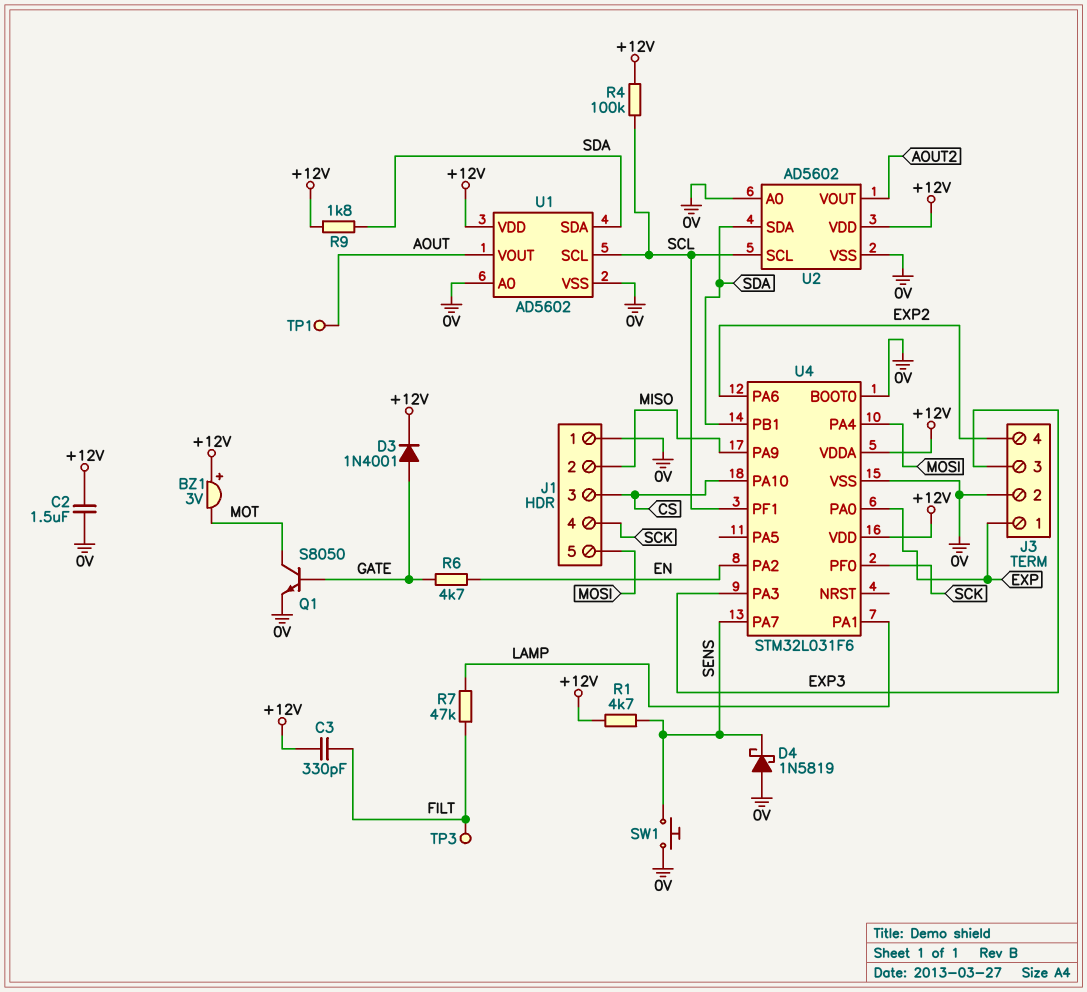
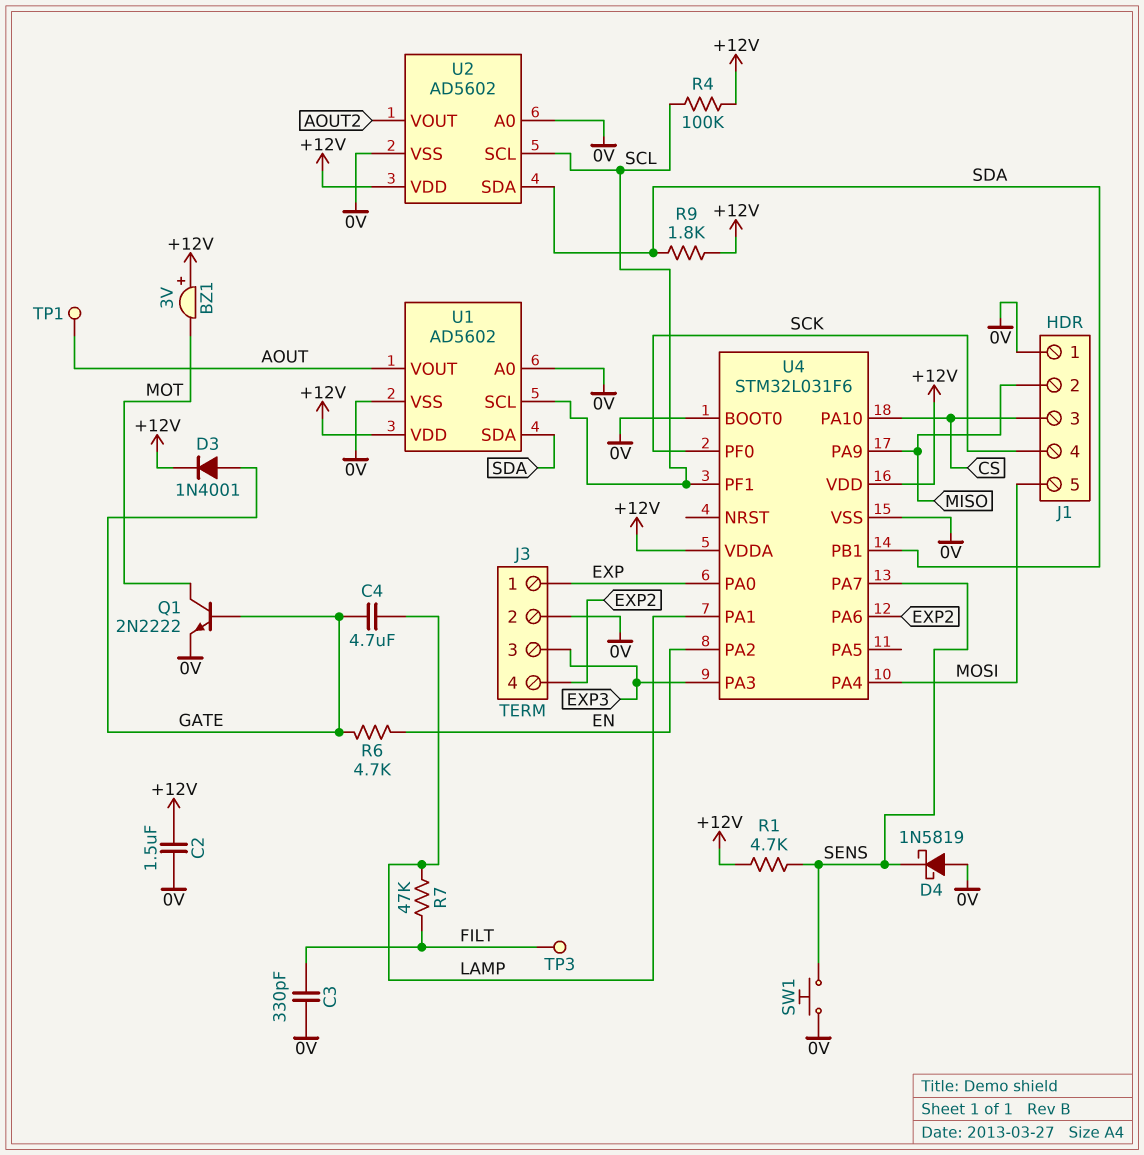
C3: 330pF (+12V, FILT) -> 330pF (0V, FILT)
C4: none -> 4.7uF (GATE, LAMP)
Q1: NPN S8050 (B GATE, C MOT, E 0V) -> NPN 2N2222 (B GATE, C MOT, E 0V)

